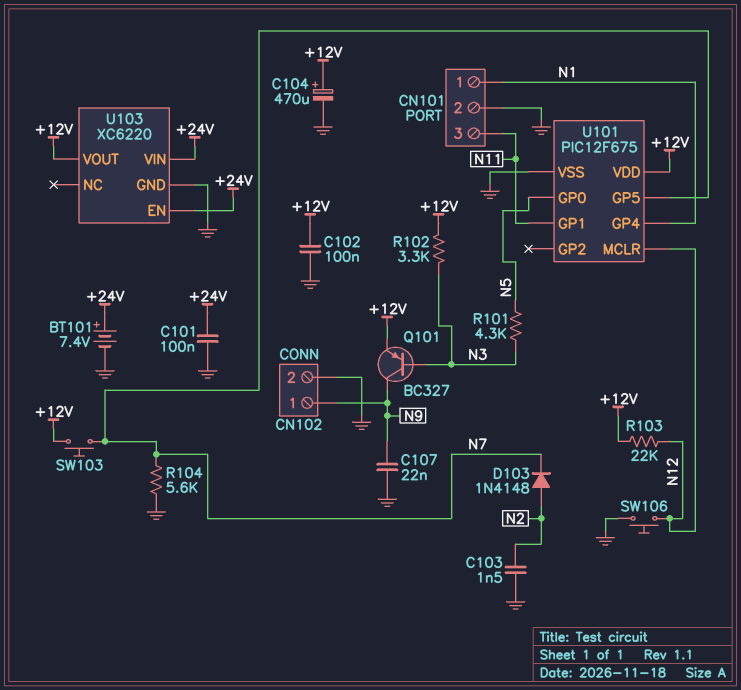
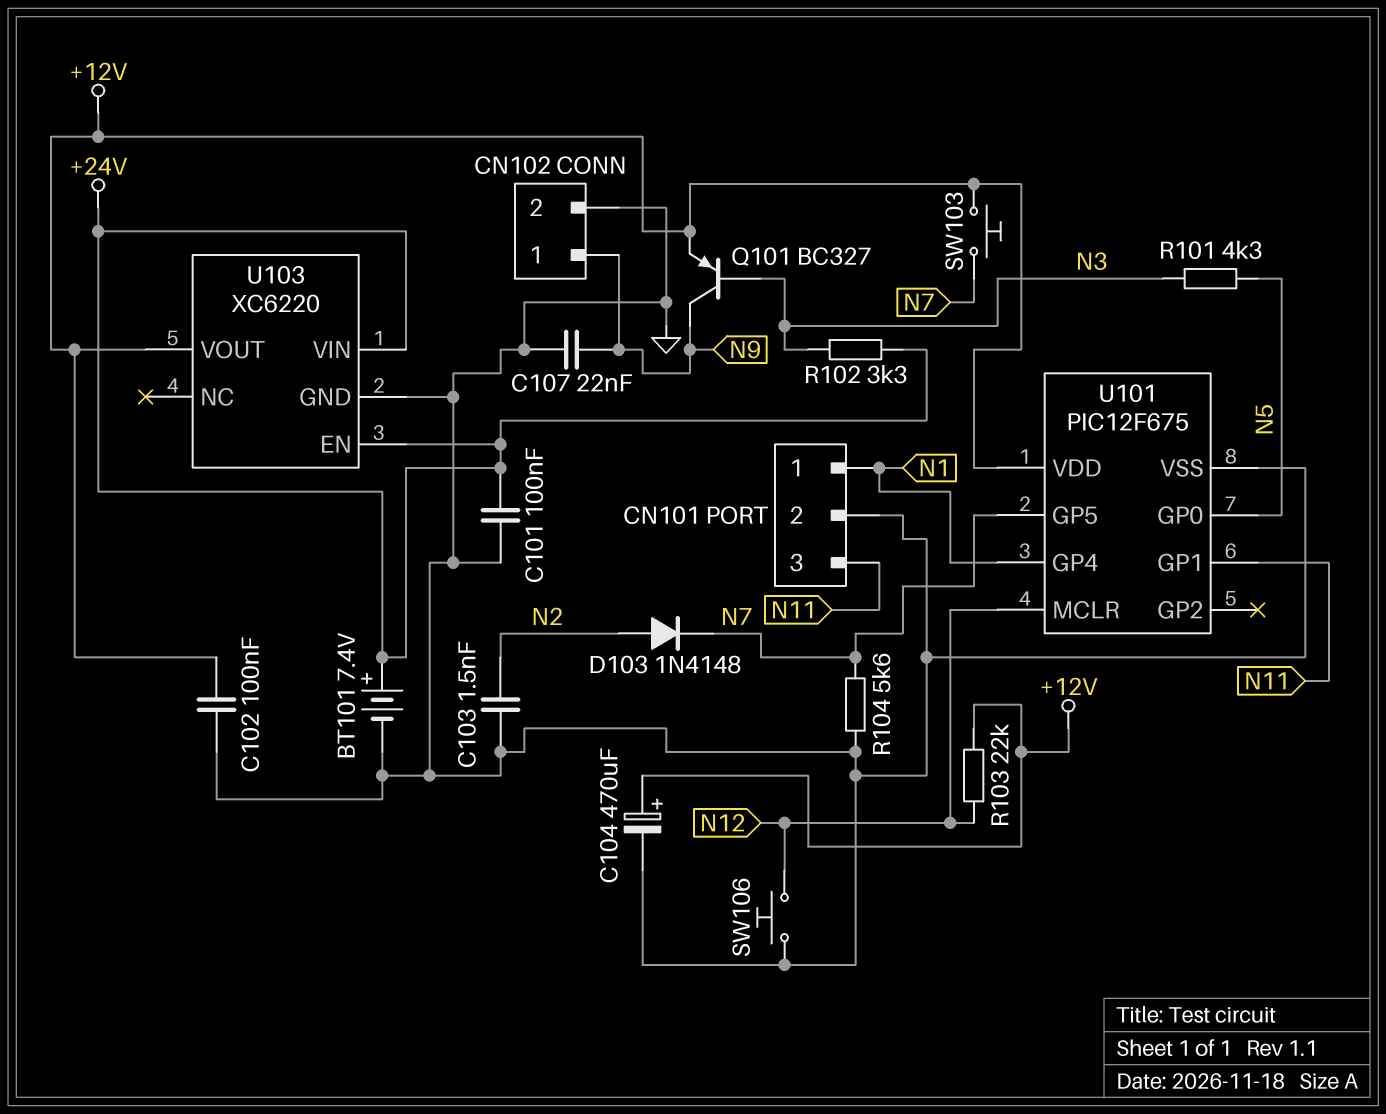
R102: 3.3k (+12V, N3) -> 3.3k (+24V, N3)

